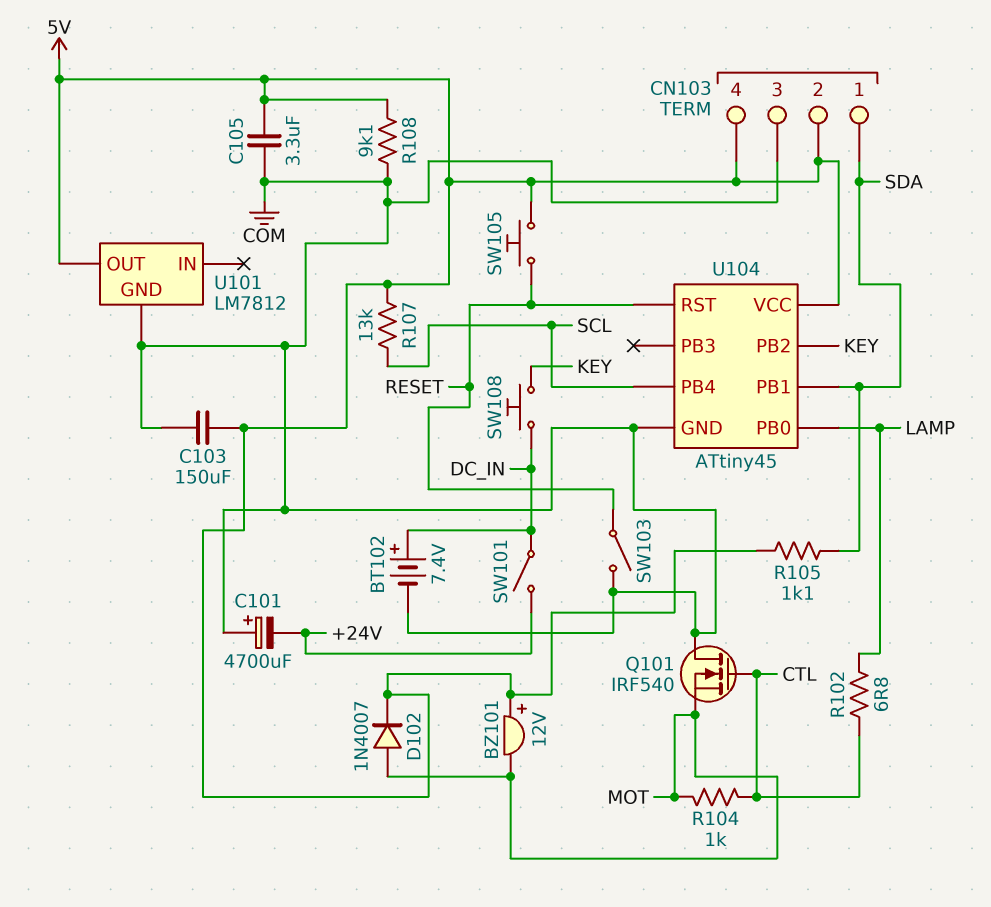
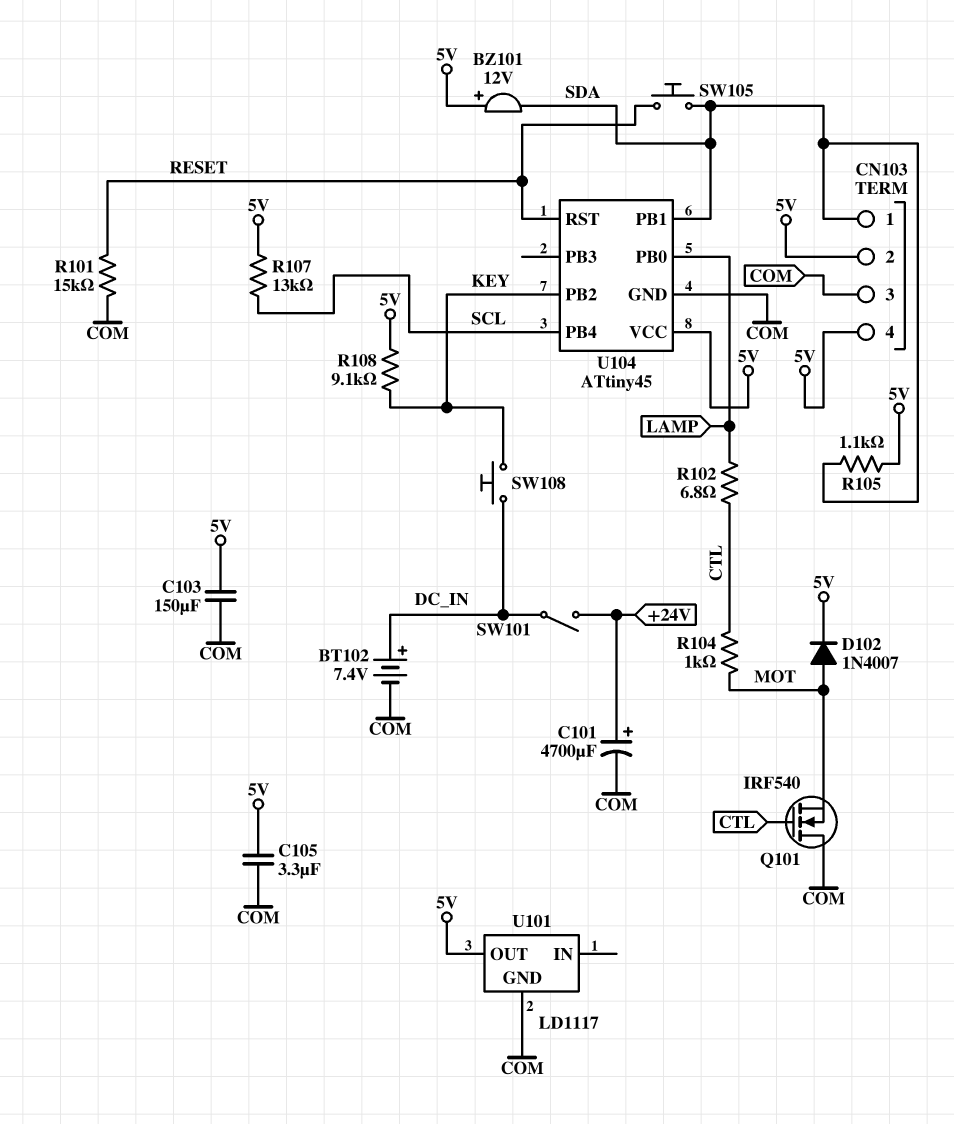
BZ101: buzzer 12V (plus 5V, minus MOT) -> buzzer 12V (plus 5V, minus SDA)
C101: 4700uF (plus COM, minus +24V) -> 4700uF (plus +24V, minus COM)
R101: none -> 15k (COM, RESET)
R108: 9.1k (5V, COM) -> 9.1k (5V, KEY)
SW103: switch (COM, RESET) -> none
SW105: button (5V, RESET) -> button (RESET, SDA)
U101: LM7812 -> LD1117

